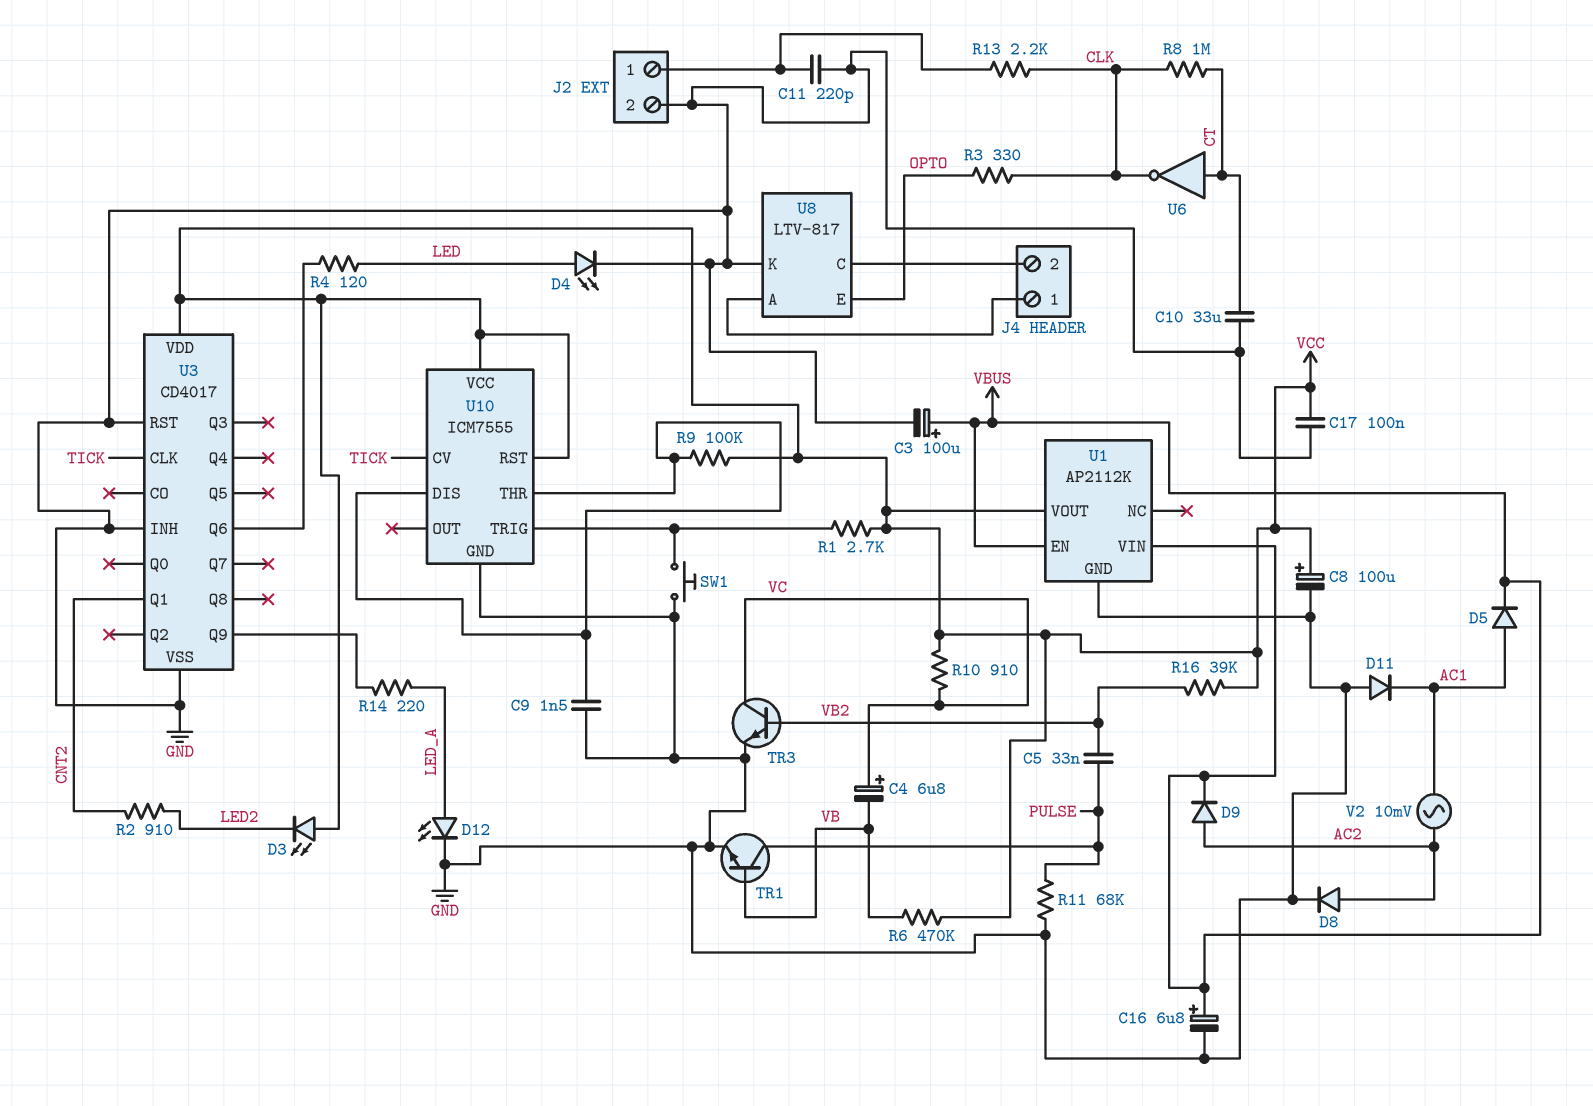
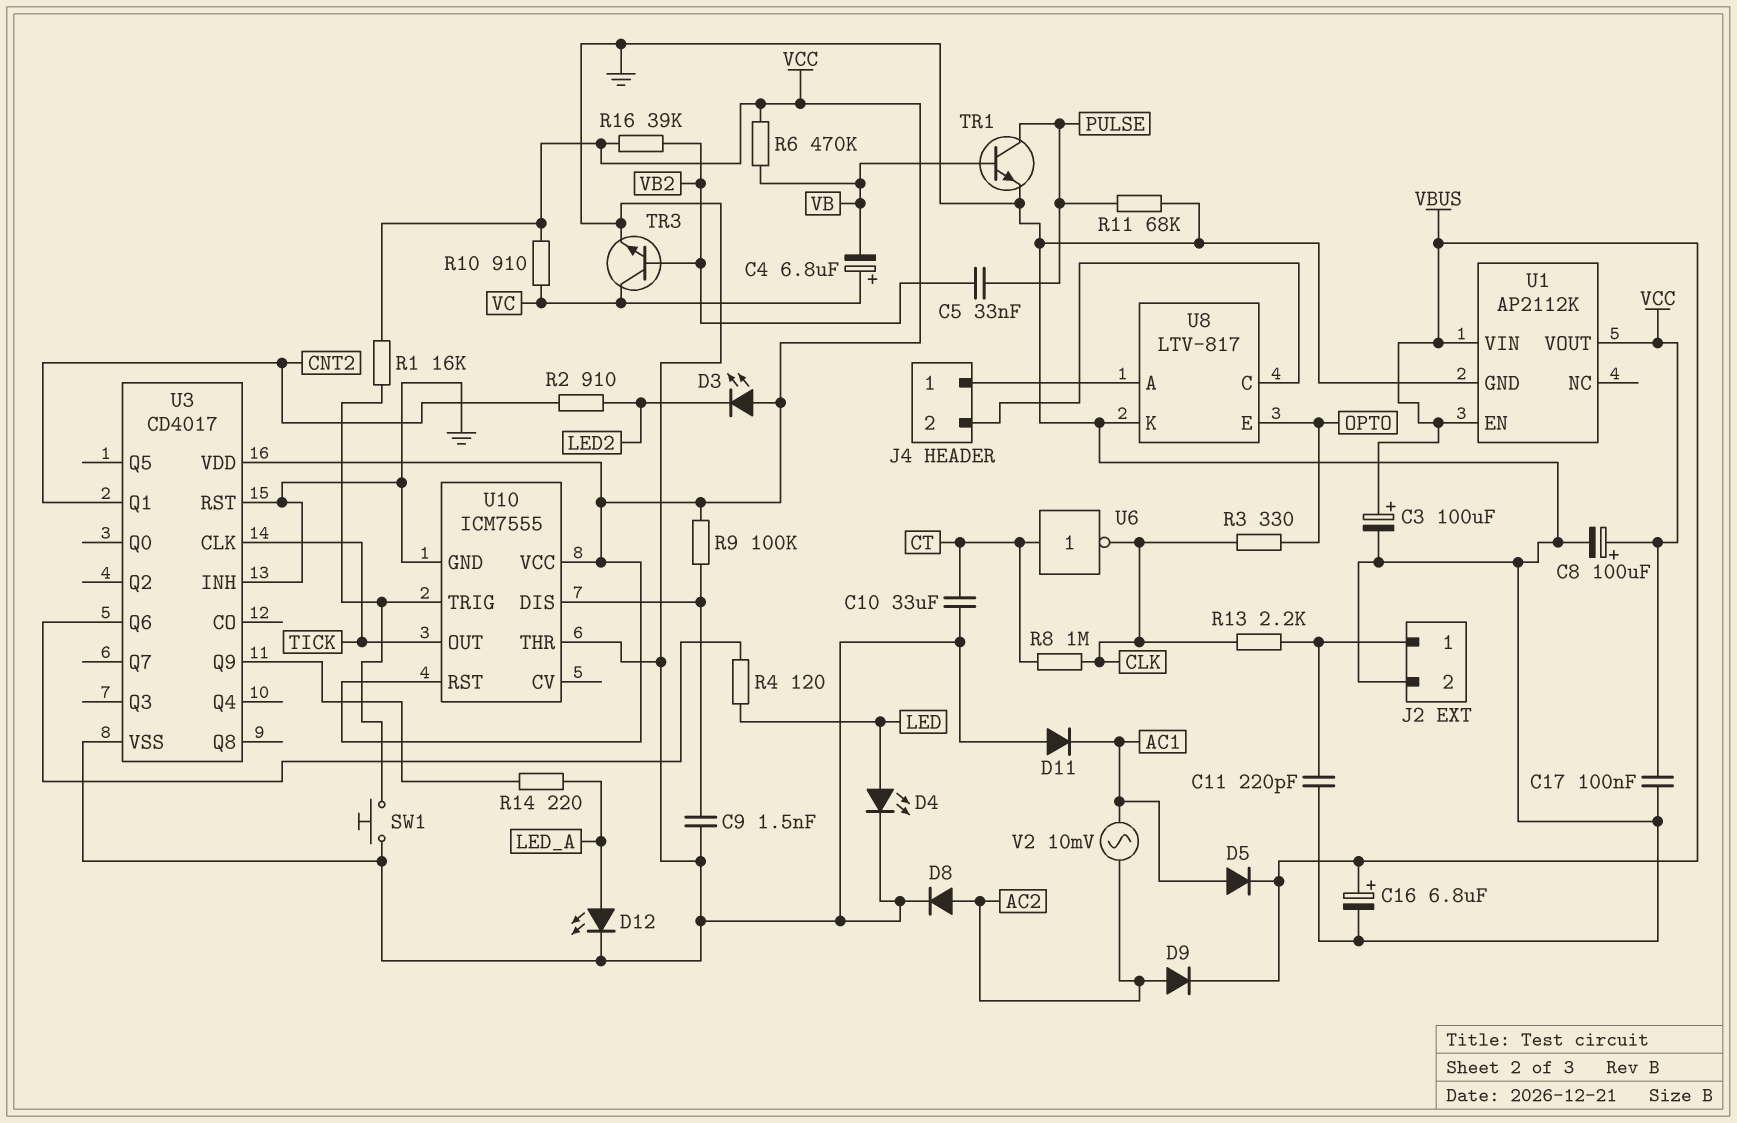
R1: 2.7k (U10/TRIG, VCC) -> 16k (U10/TRIG, VCC)
U10 pin CV: TICK -> none
U10 pin OUT: none -> TICK
U10 pin THR: U10/DIS -> GND

